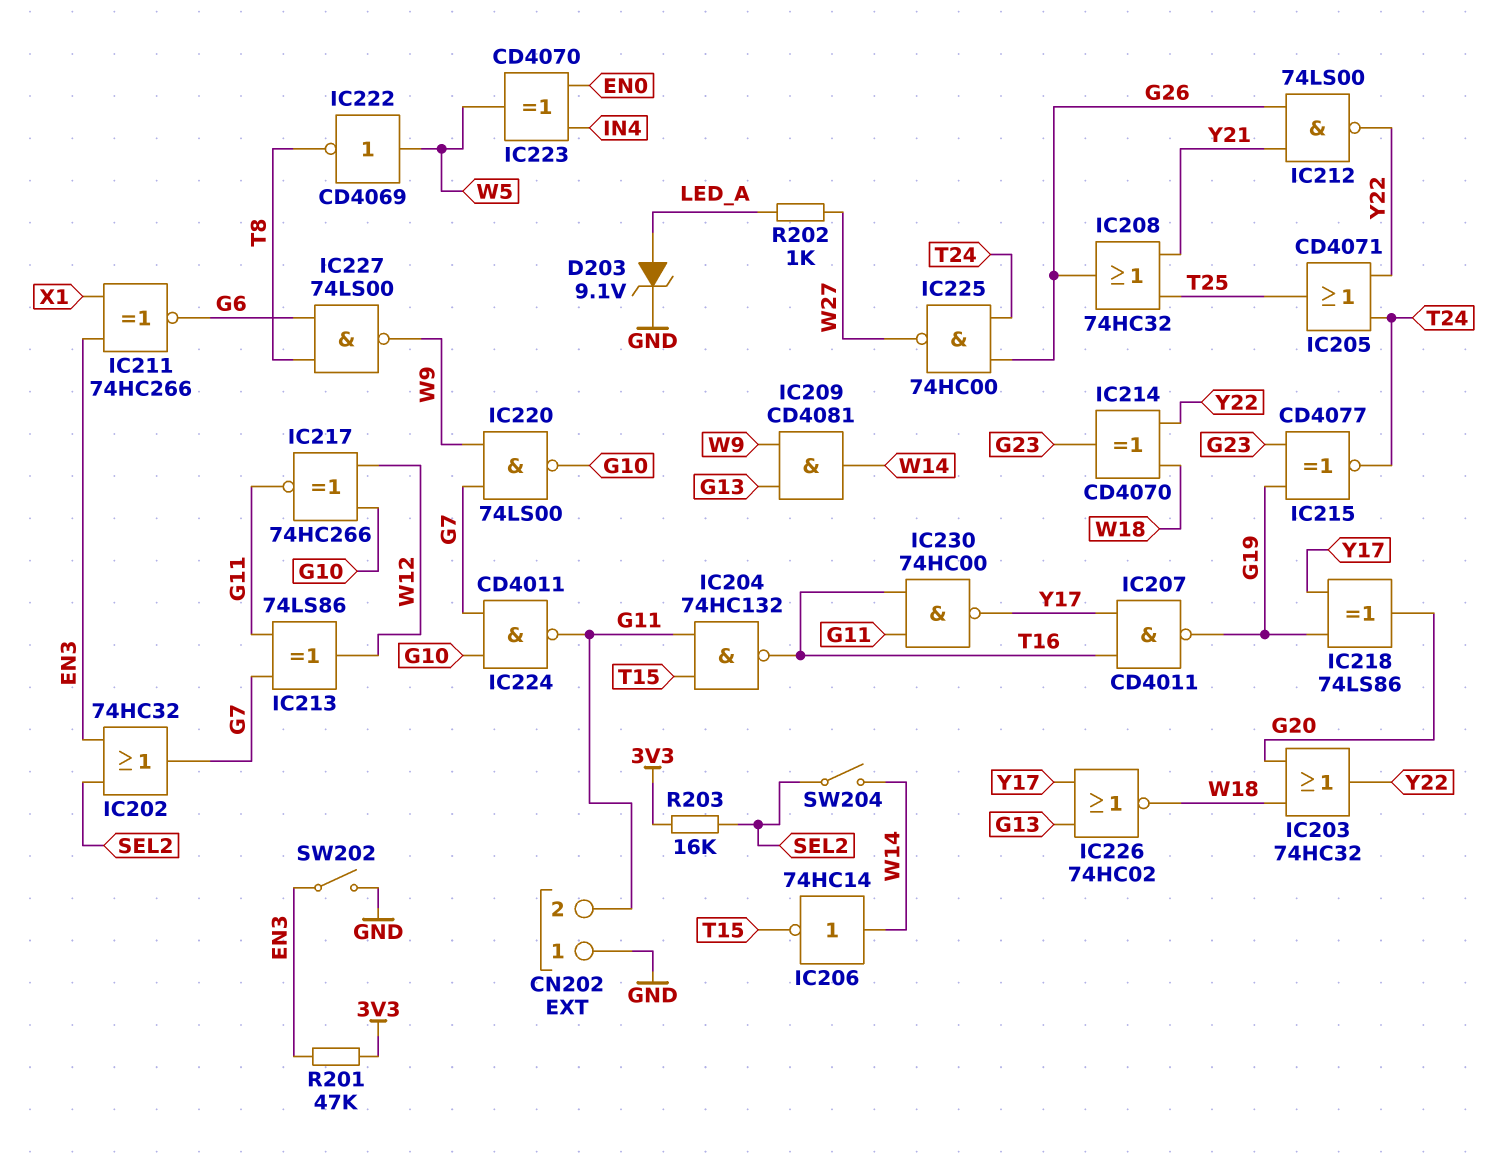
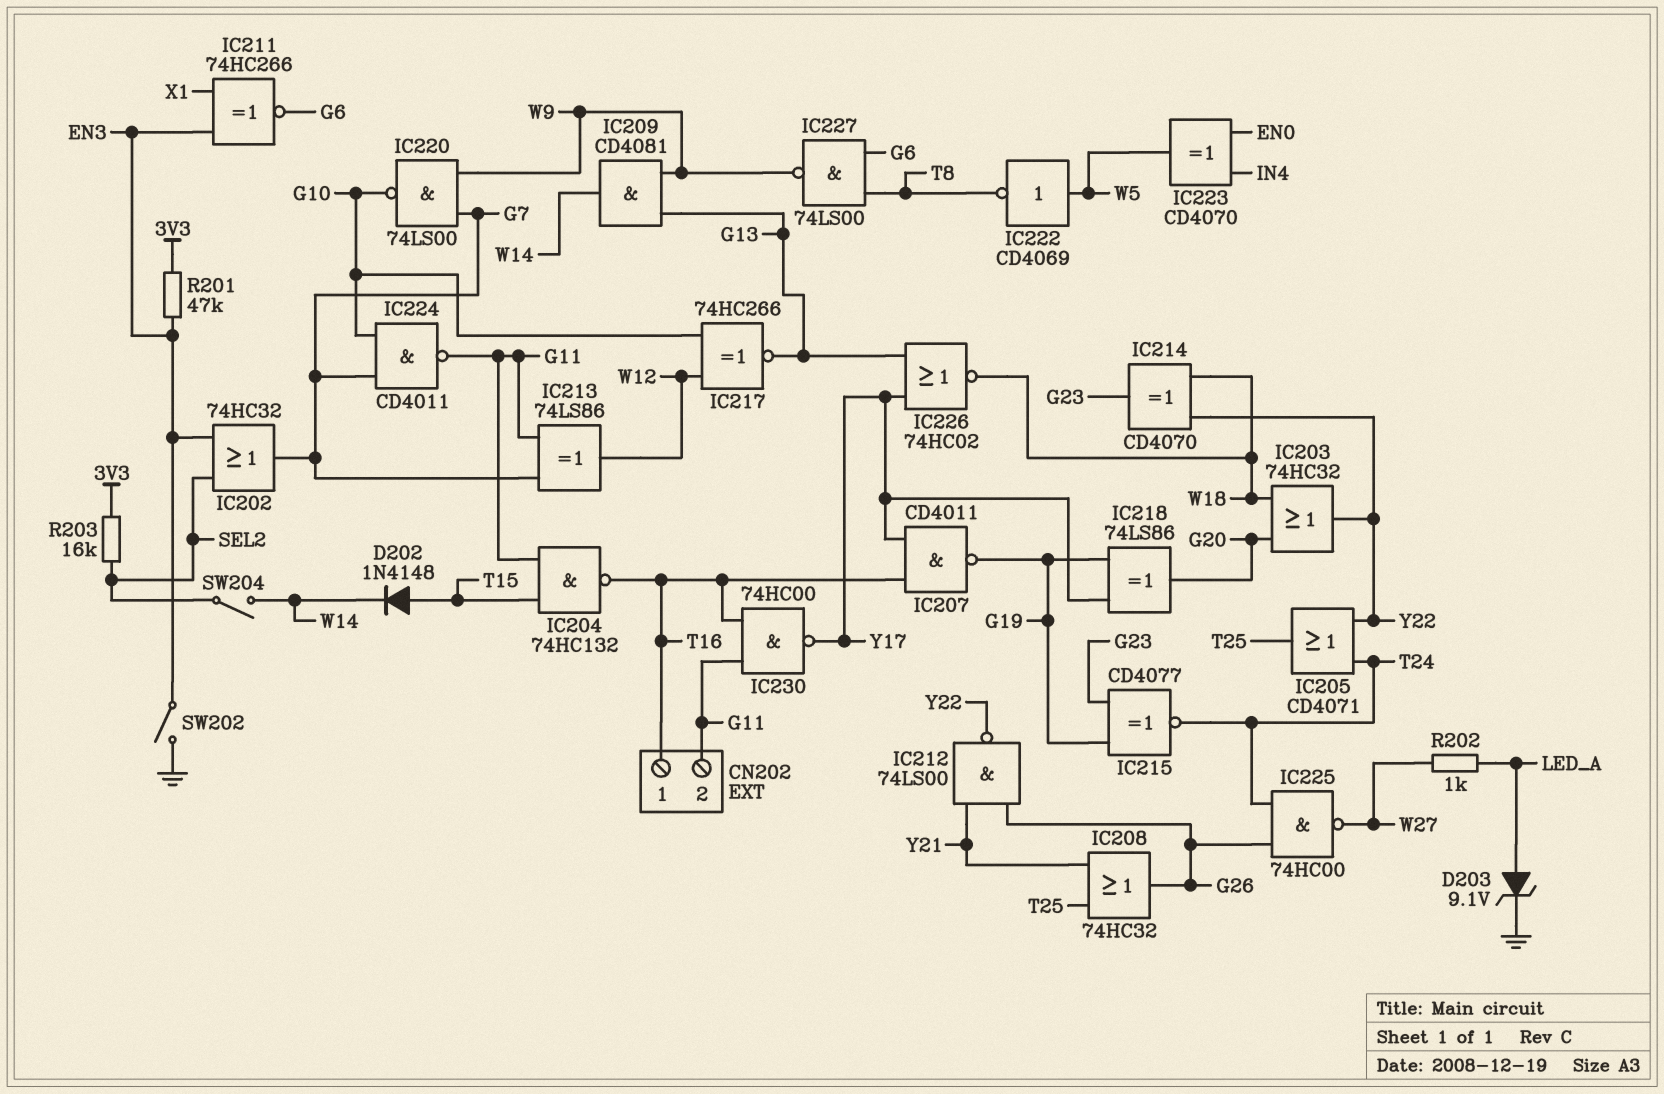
CN202 pin 1: GND -> T16
D202: none -> diode 1N4148 (A T15, K W14)
IC206: NOT 74HC14 (in W14, out T15) -> none
IC217: XNOR 74HC266 (in G10, in W12, out G11) -> XNOR 74HC266 (in G10, in W12, out G13)

